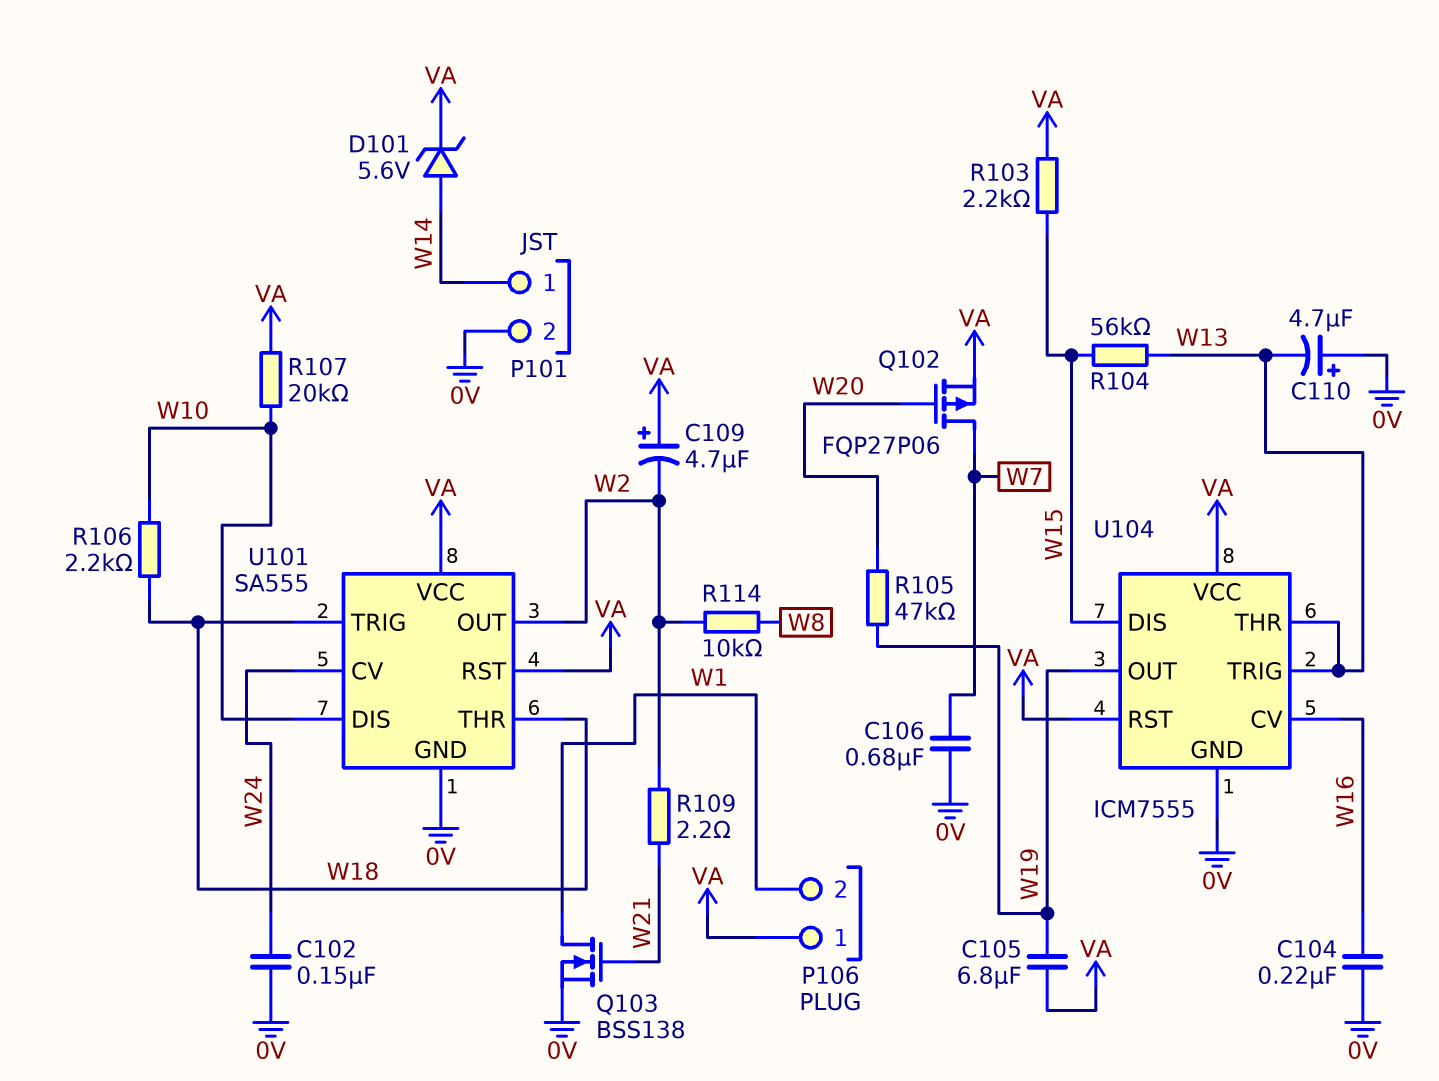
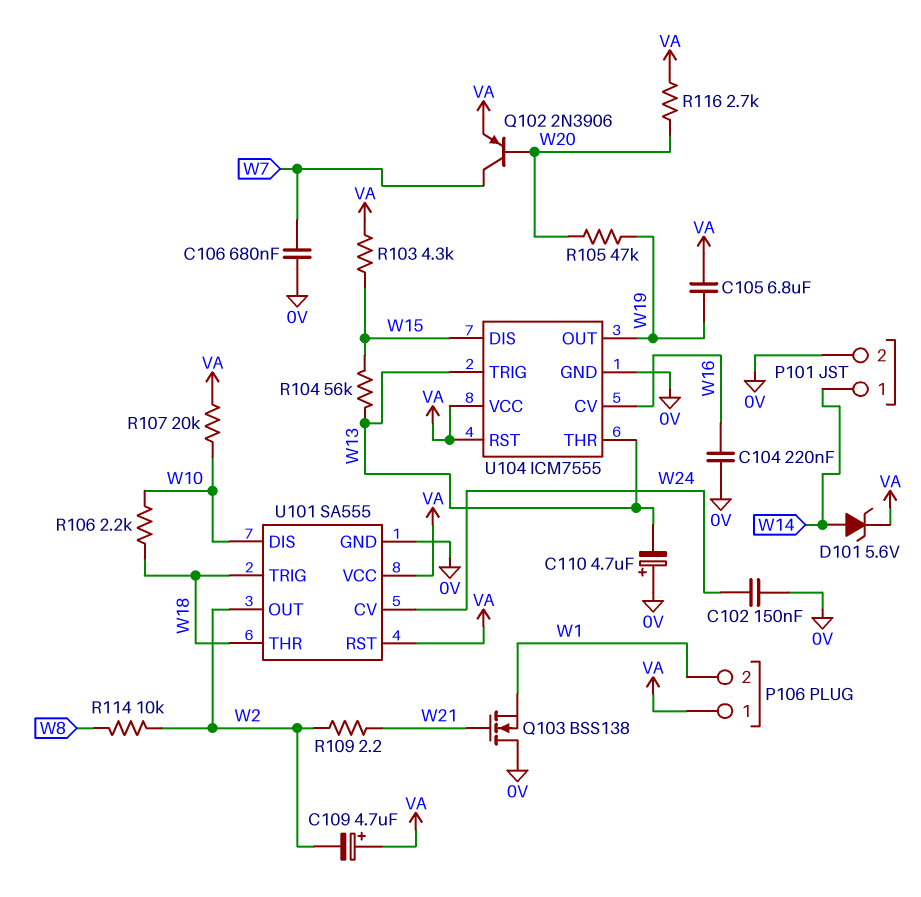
Q102: PMOS FQP27P06 (G W20, D W7, S VA) -> PNP 2N3906 (B W20, C W7, E VA)
Q103: NMOS BSS138 (G W21, D W1, S 0V) -> NMOS BSS138 (G W21, D 0V, S W1)
R103: 2.2k (VA, W15) -> 4.3k (VA, W15)
R116: none -> 2.7k (VA, W20)

